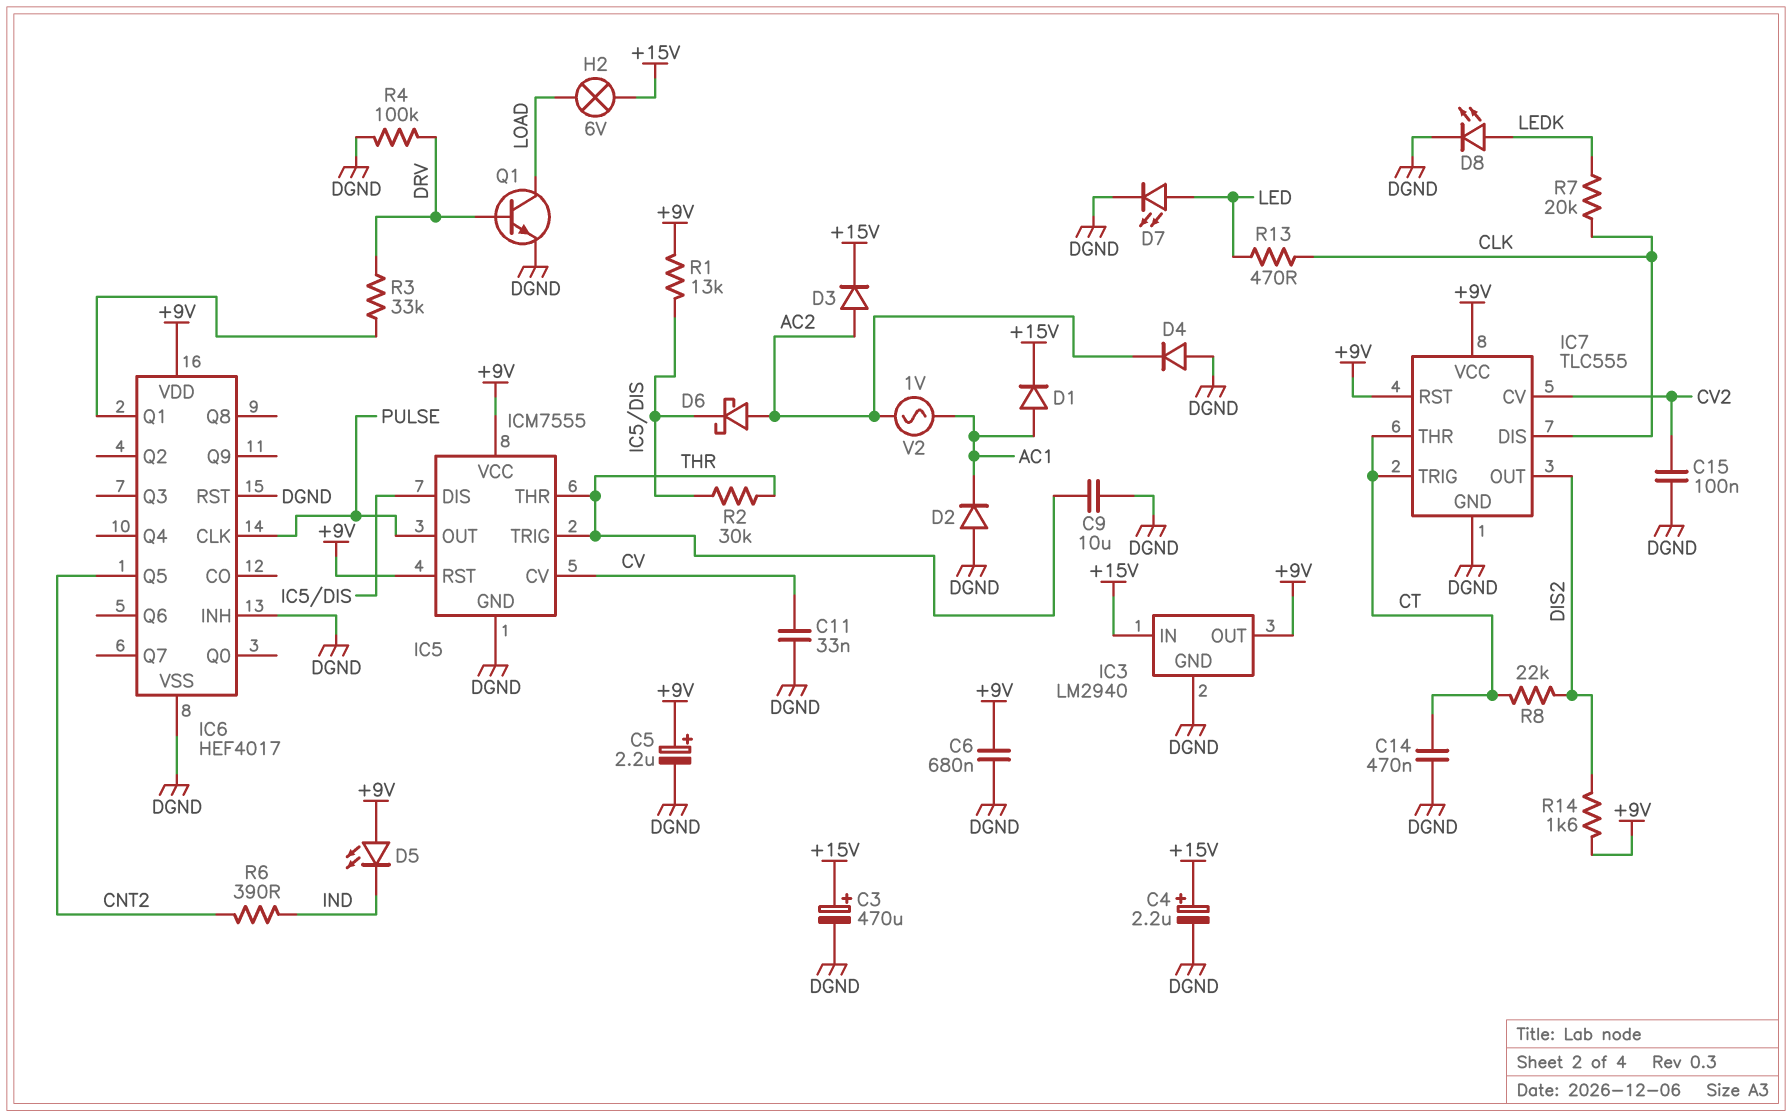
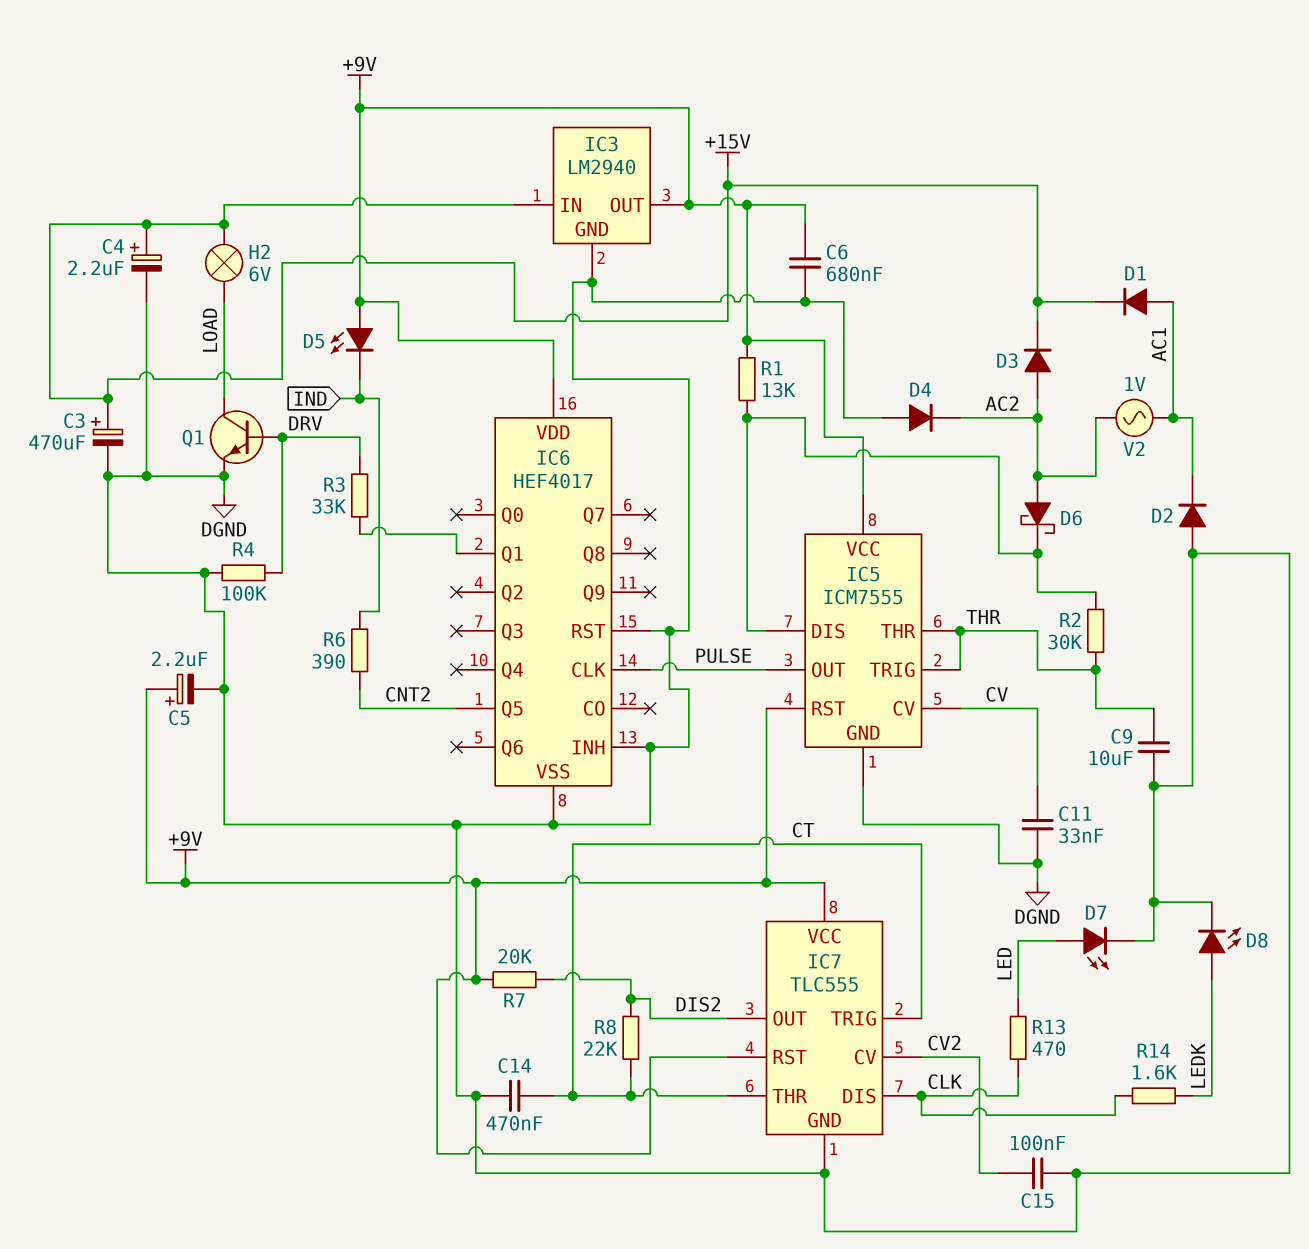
R7: 20k (CLK, LEDK) -> 20k (+9V, DIS2)
R14: 1.6k (+9V, DIS2) -> 1.6k (CLK, LEDK)

